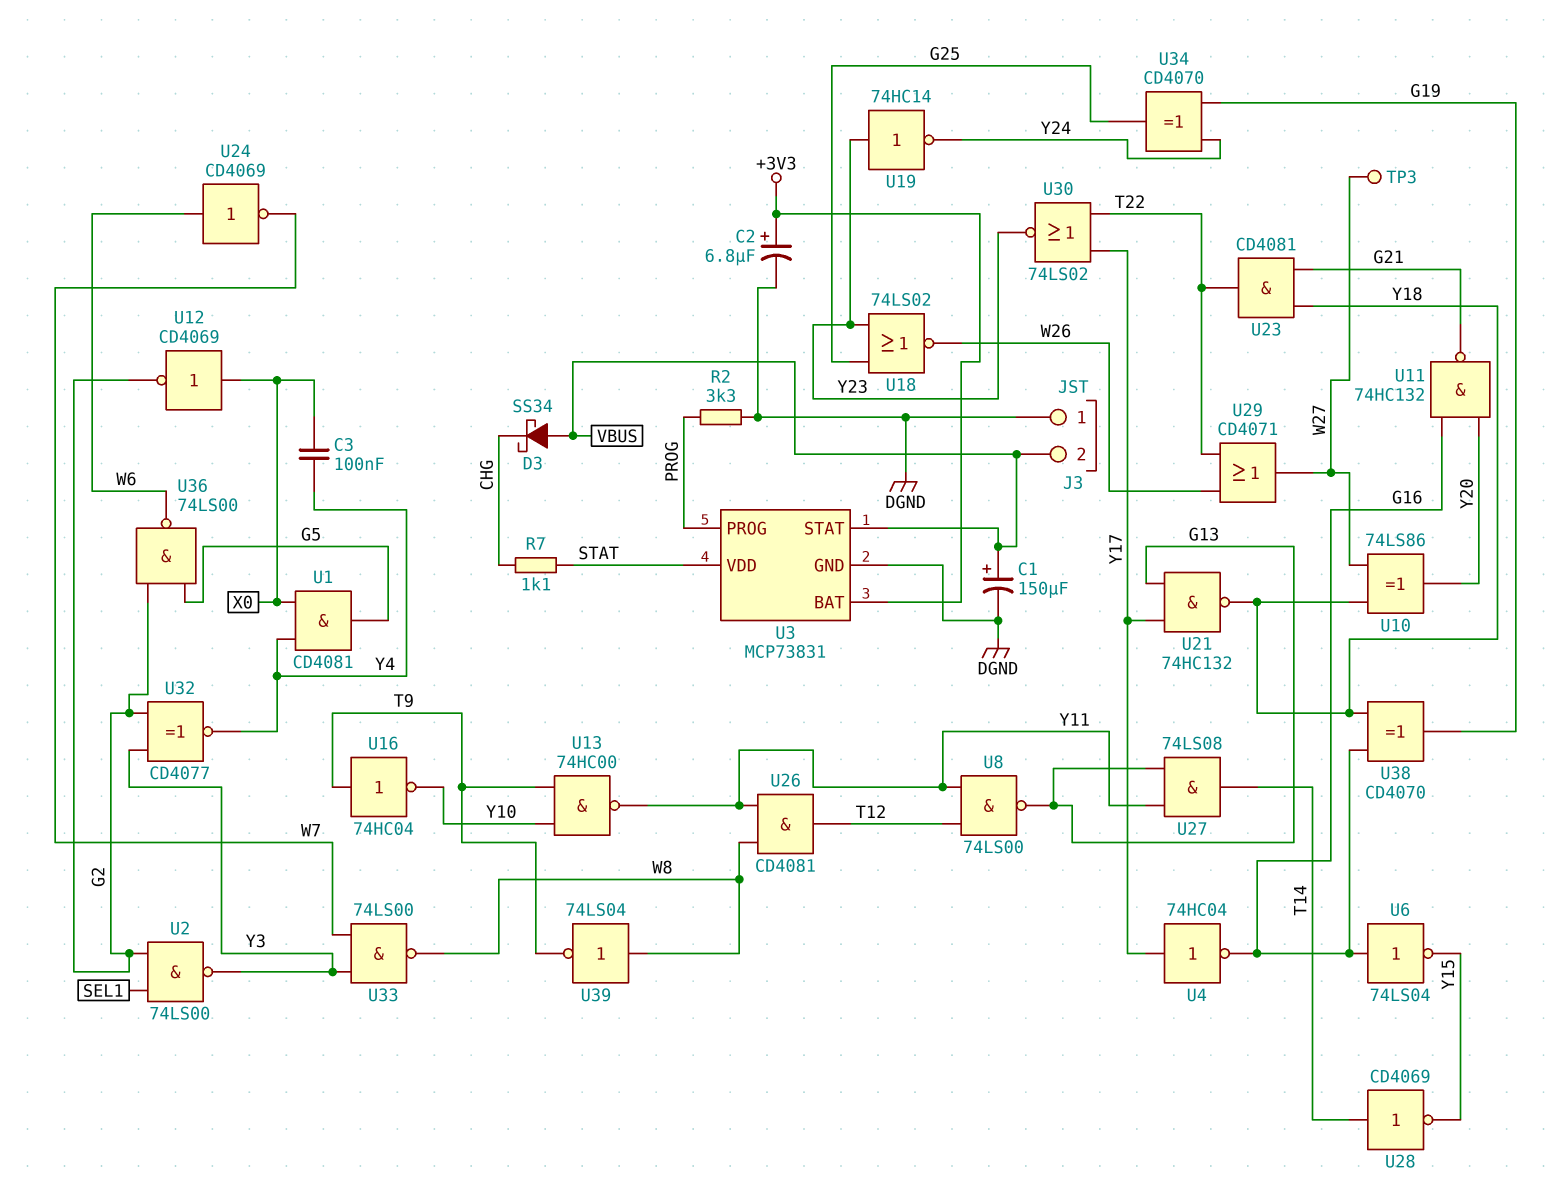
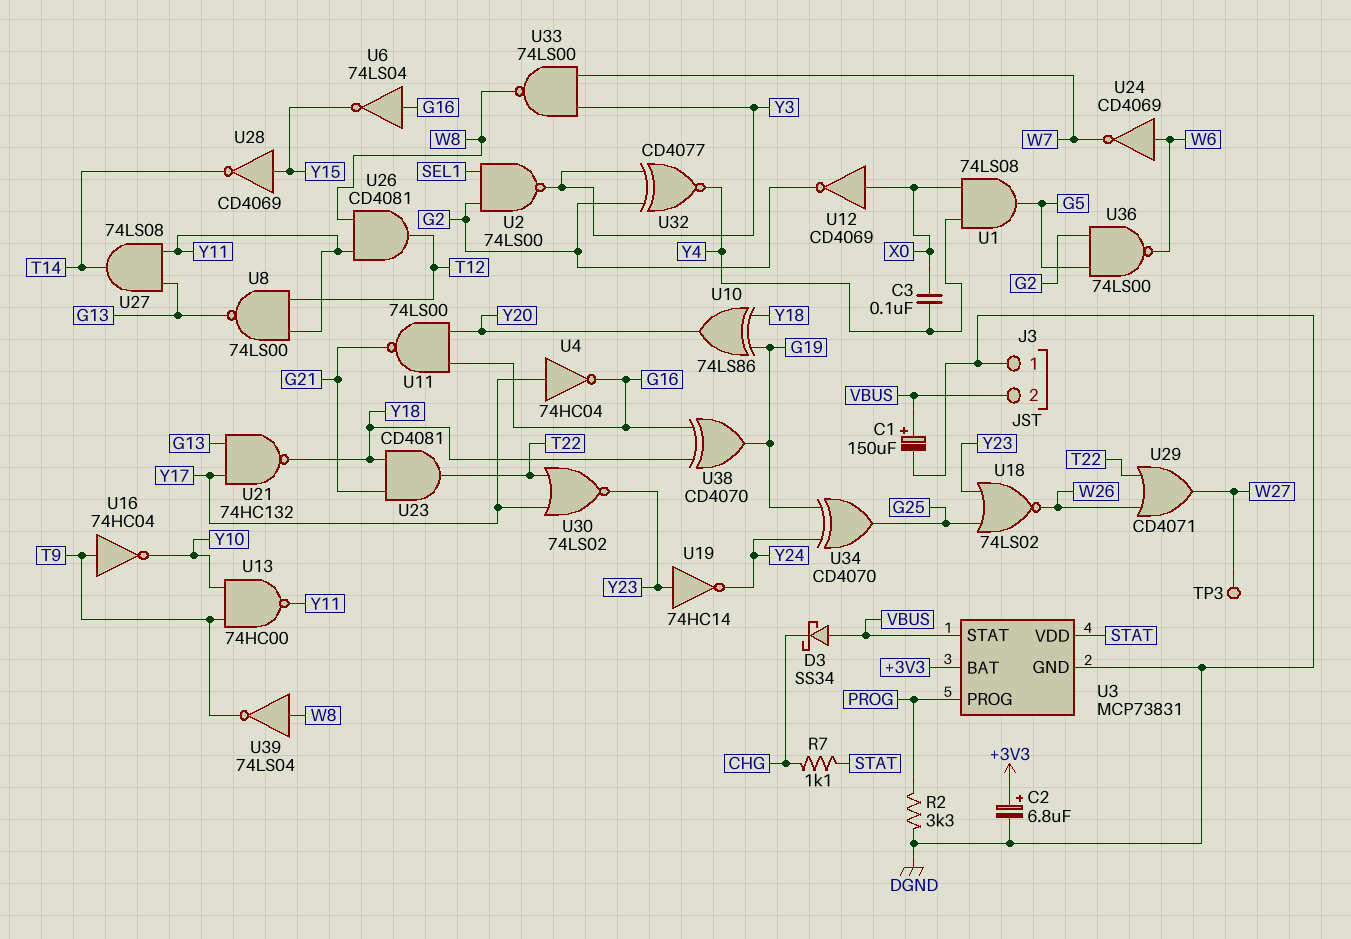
U1: AND CD4081 (in X0, in Y4, out G5) -> AND 74LS08 (in X0, in Y4, out G5)
U10: XOR 74LS86 (in W27, in Y18, out Y20) -> XOR 74LS86 (in G19, in Y18, out Y20)
U11: NAND 74HC132 (in G16, in Y20, out G21) -> NAND 74LS00 (in G16, in Y20, out G21)
U28: NOT CD4069 (in T14, out Y15) -> NOT CD4069 (in Y15, out T14)

